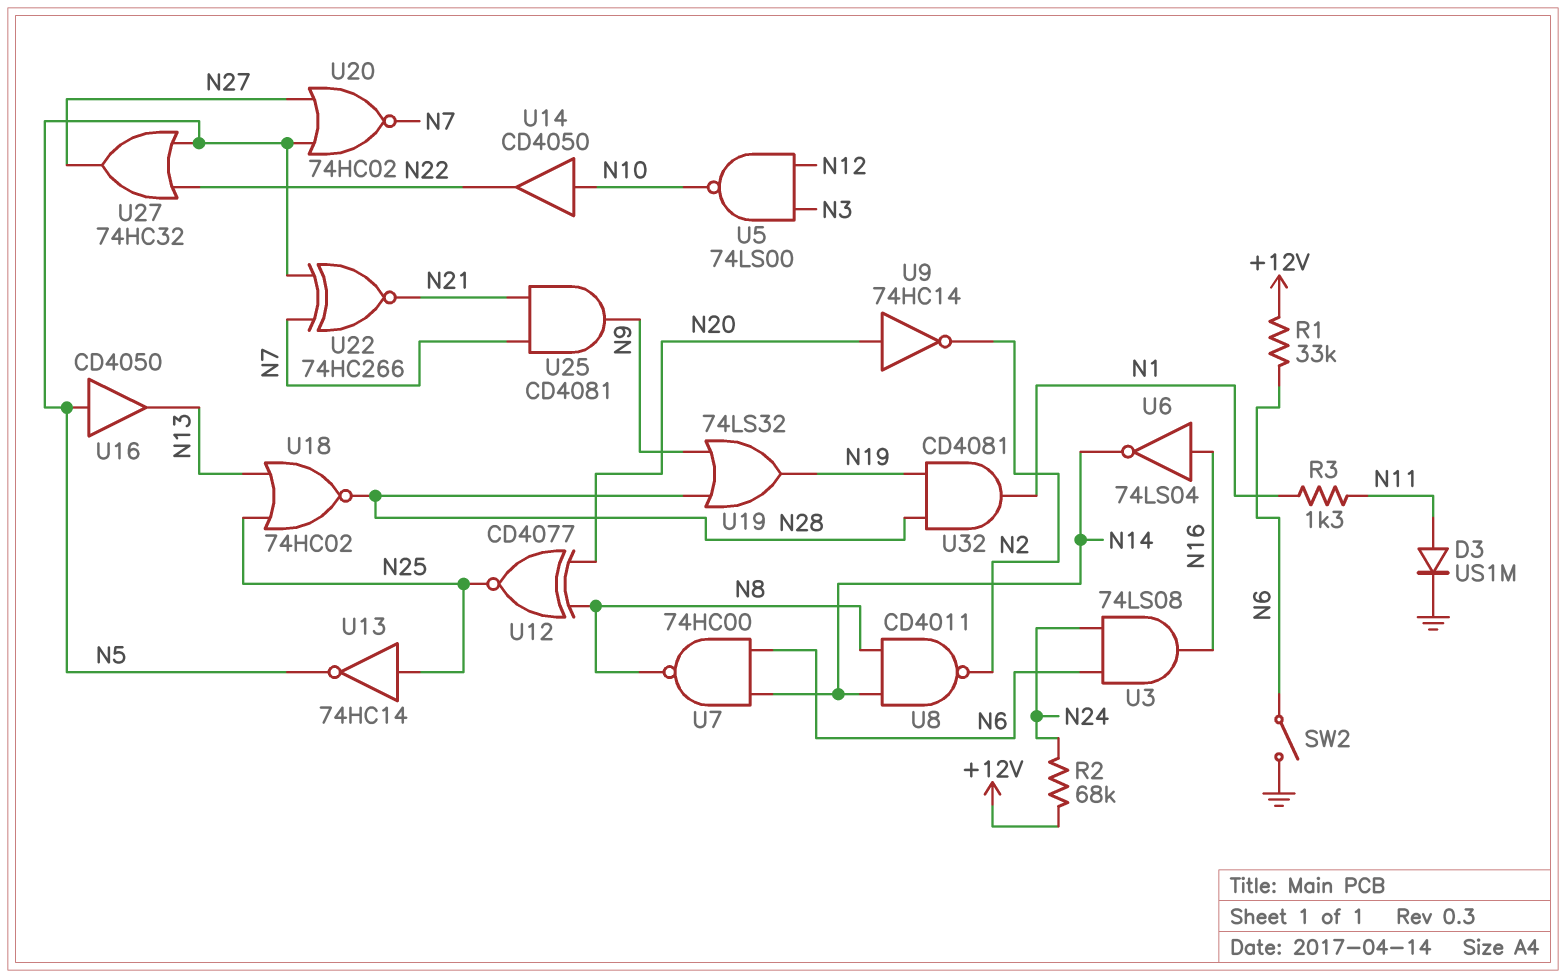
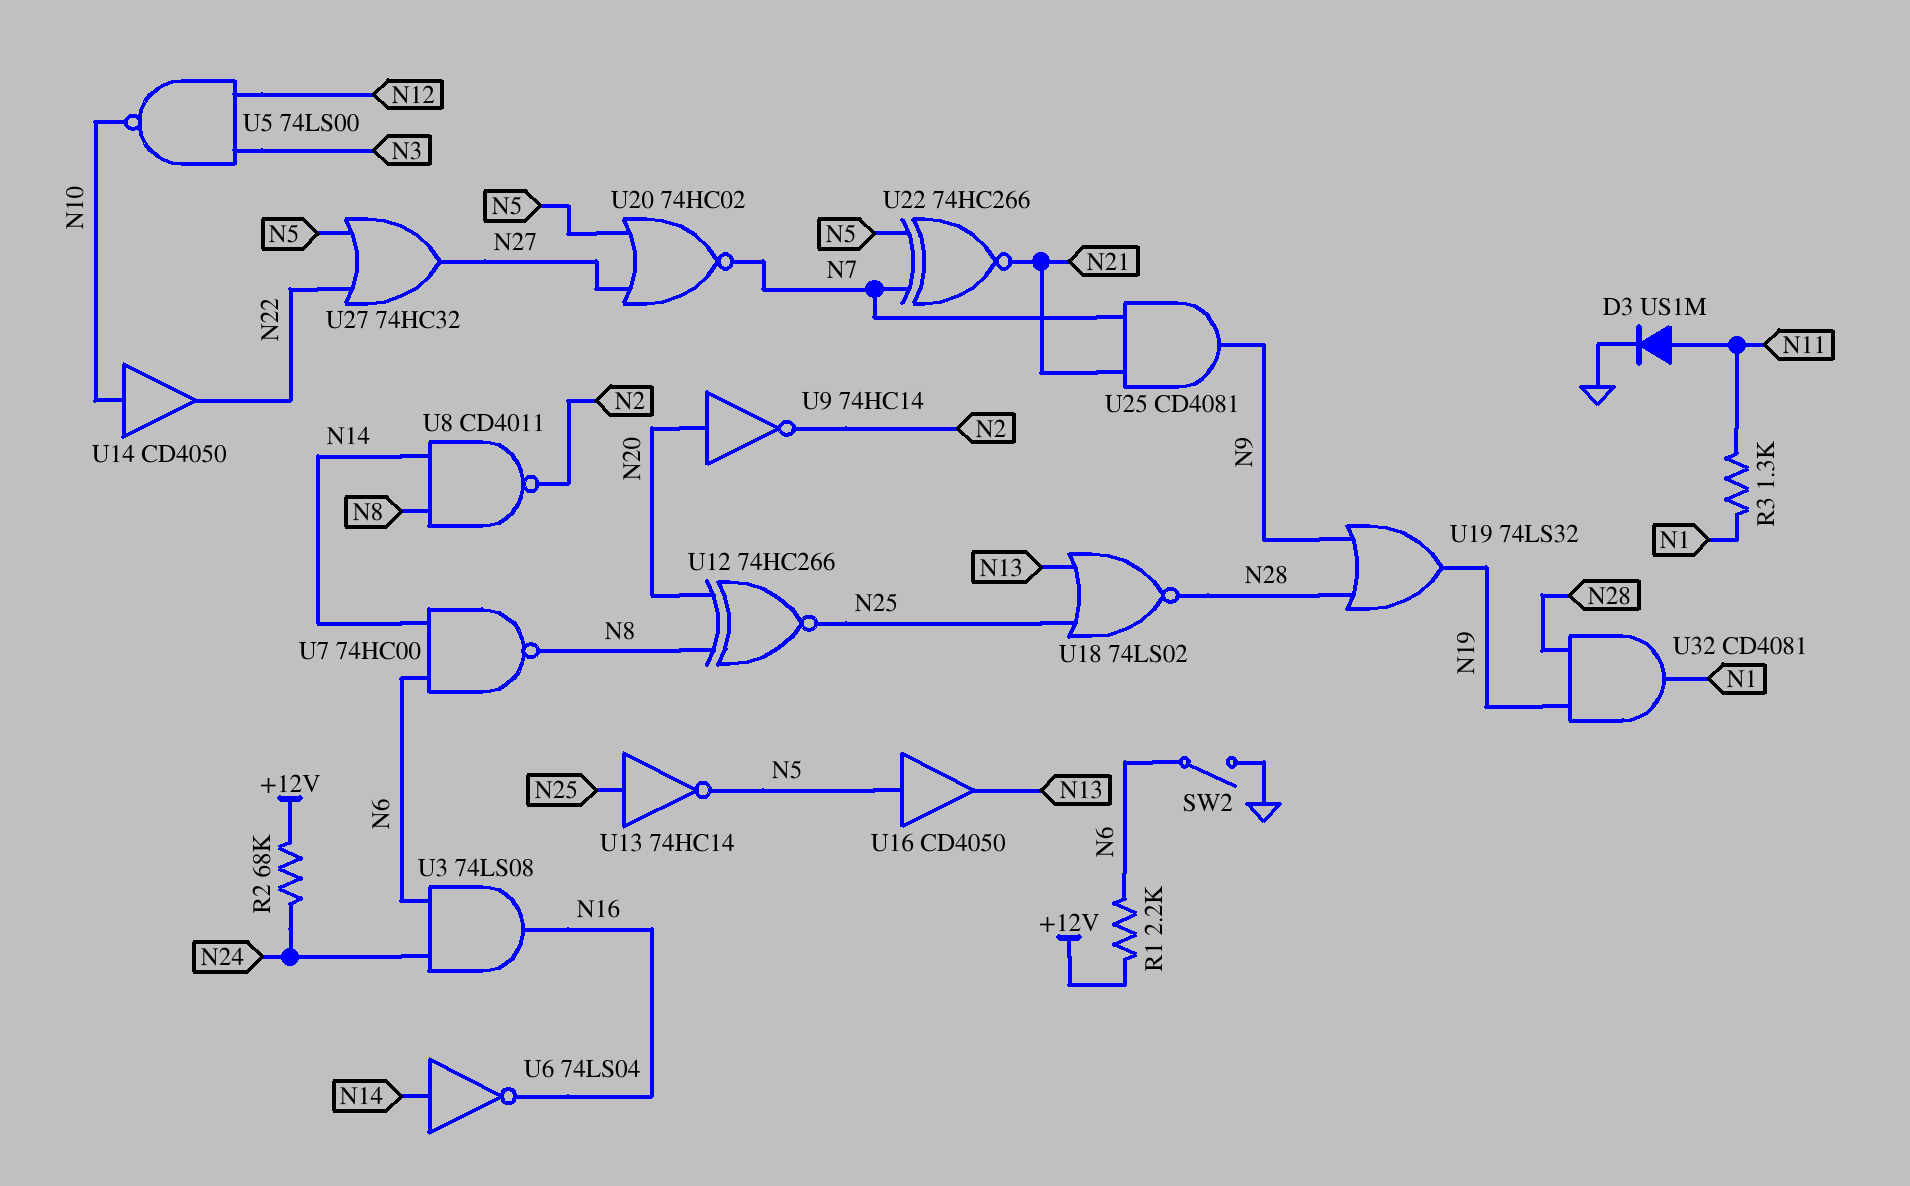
R1: 33k (+12V, N6) -> 2.2k (+12V, N6)
U6: NOT 74LS04 (in N16, out N14) -> NOT 74LS04 (in N14, out N16)
U12: XNOR CD4077 (in N8, in N20, out N25) -> XNOR 74HC266 (in N8, in N20, out N25)
U18: NOR 74HC02 (in N13, in N25, out N28) -> NOR 74LS02 (in N13, in N25, out N28)

